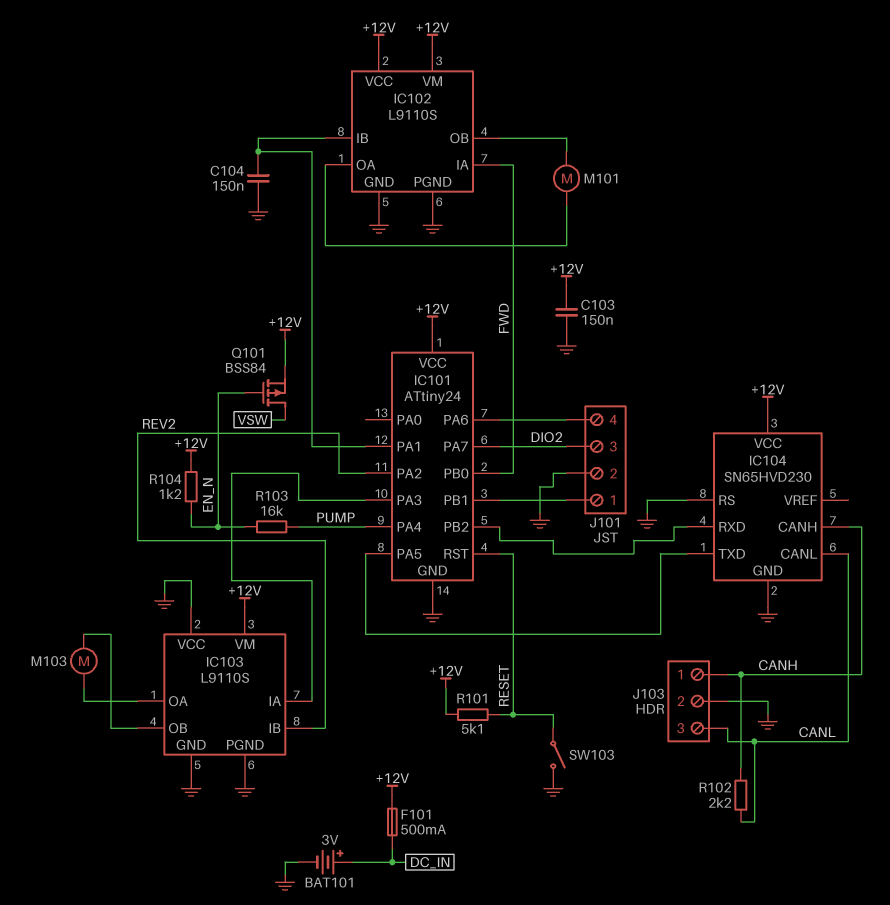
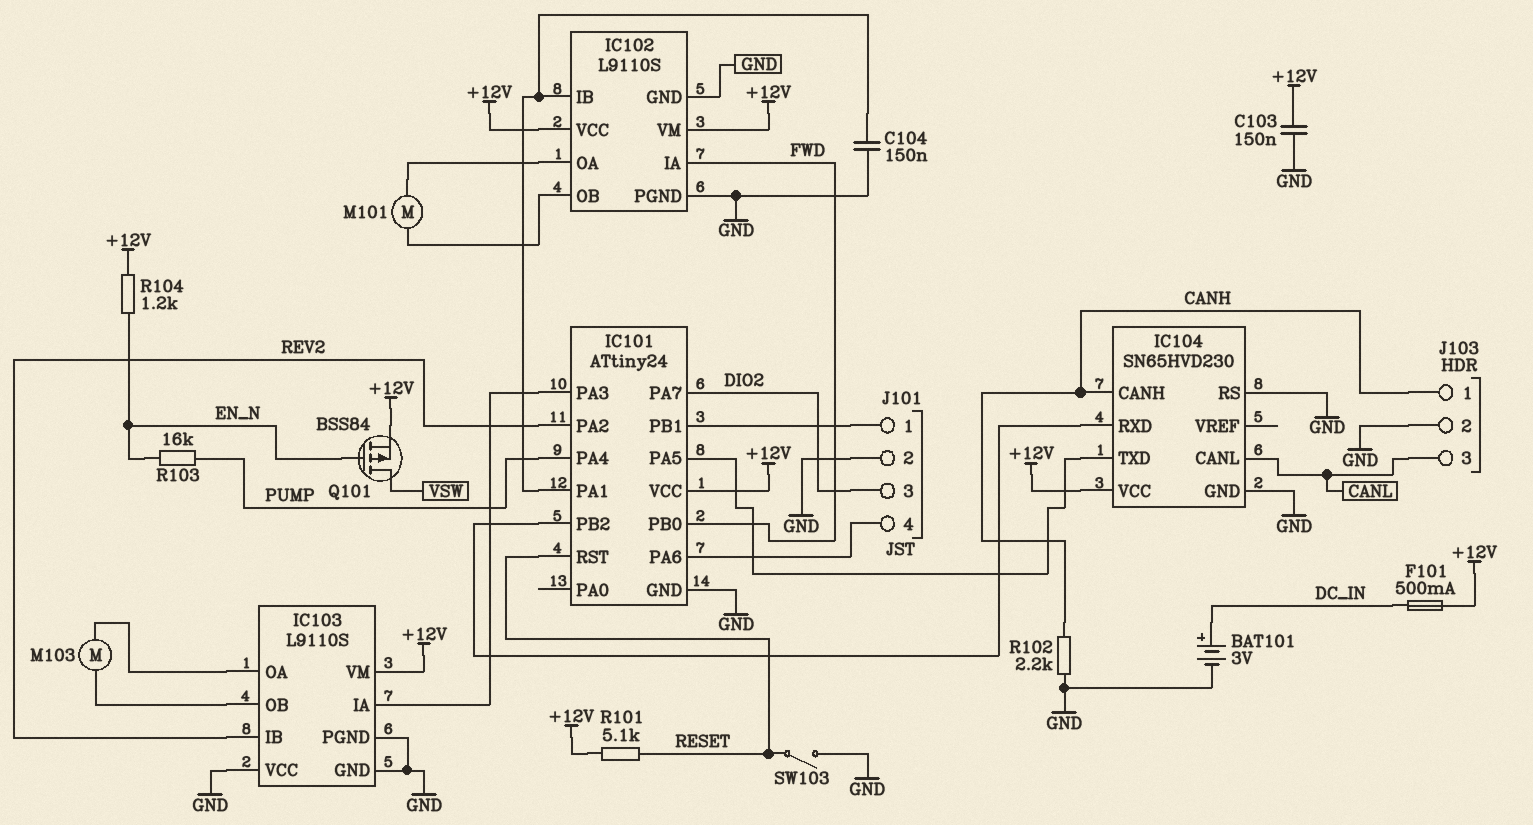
R102: 2.2k (CANH, CANL) -> 2.2k (CANH, GND)

